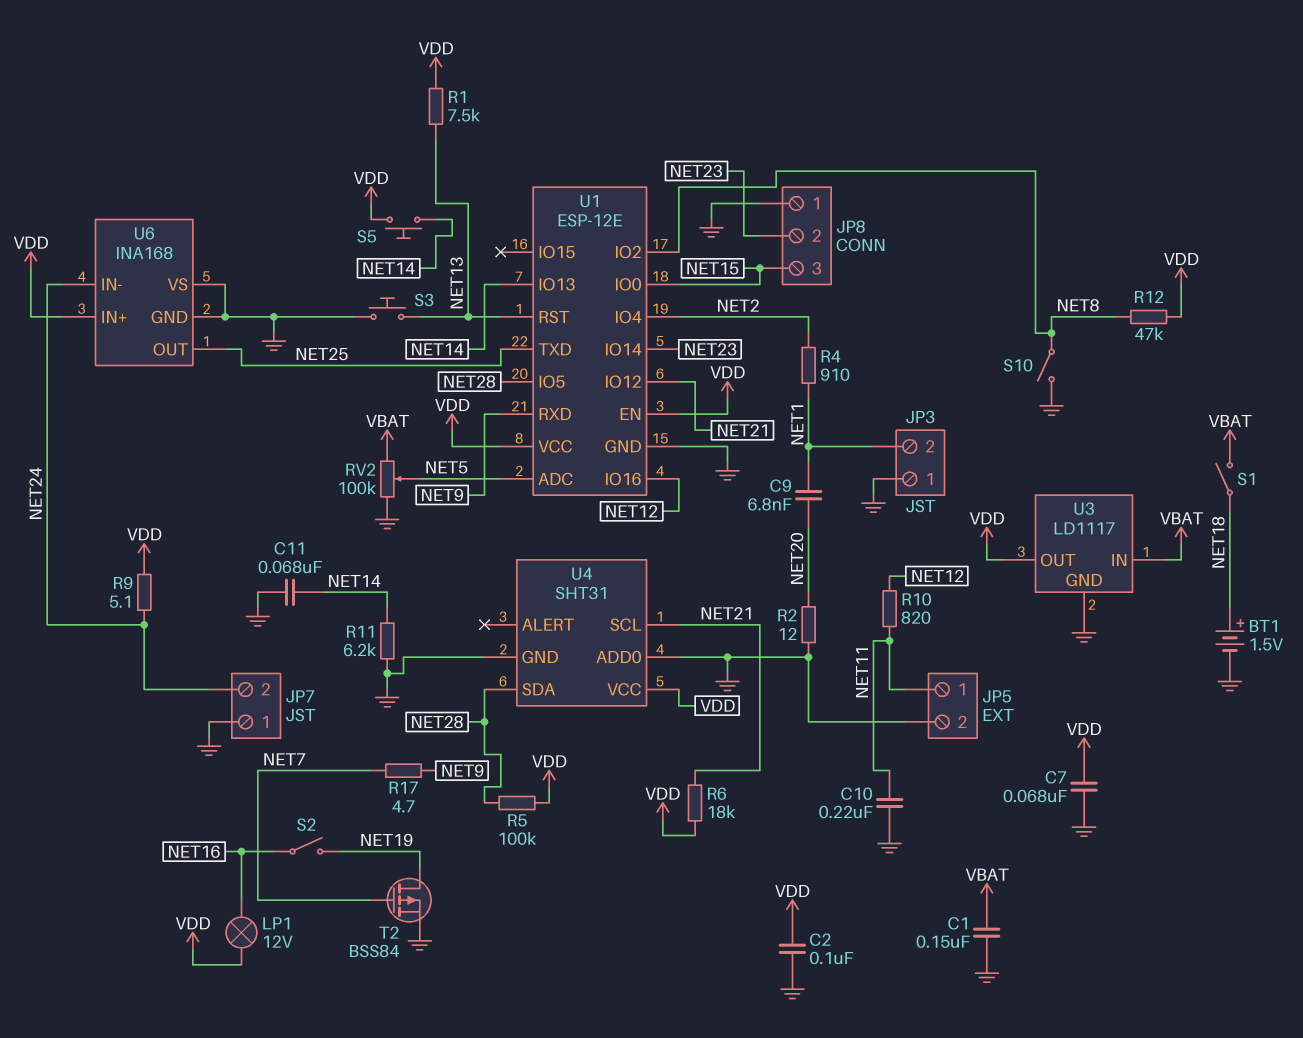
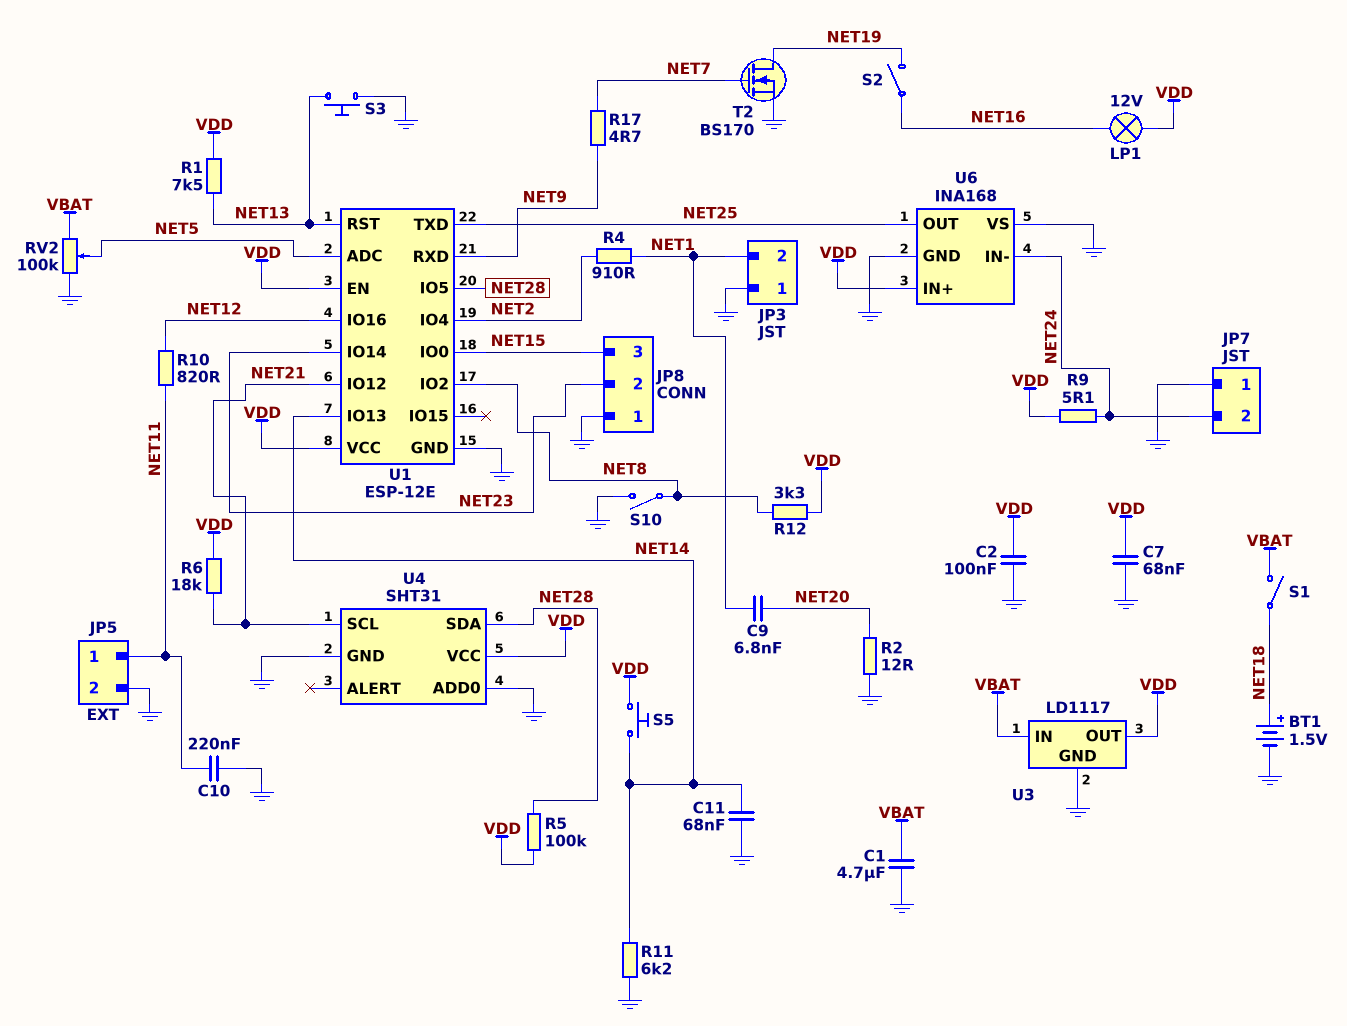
C1: 150nF (GND, VBAT) -> 4.7uF (GND, VBAT)
R12: 47k (NET8, VDD) -> 3.3k (NET8, VDD)
T2: PMOS BSS84 (G NET7, D NET19, S GND) -> NMOS BS170 (G NET7, D NET19, S GND)

